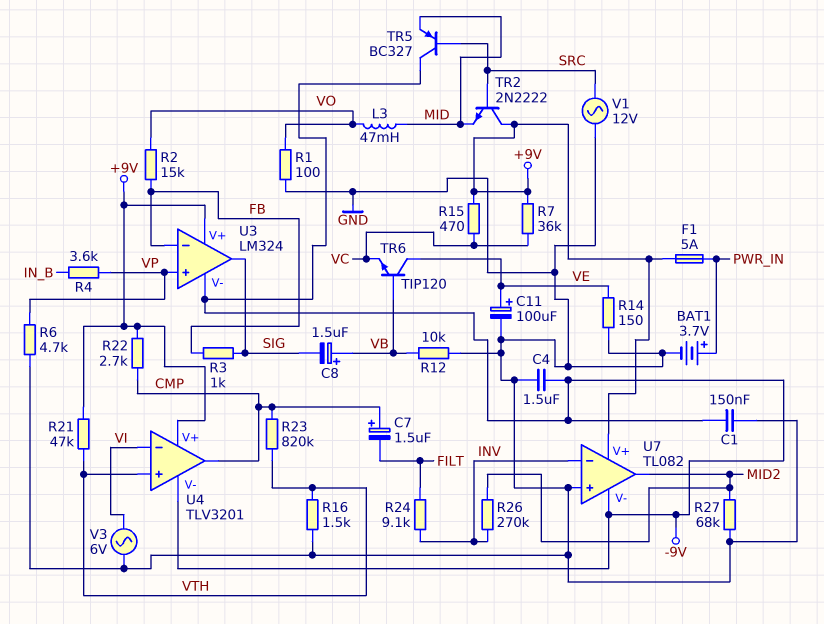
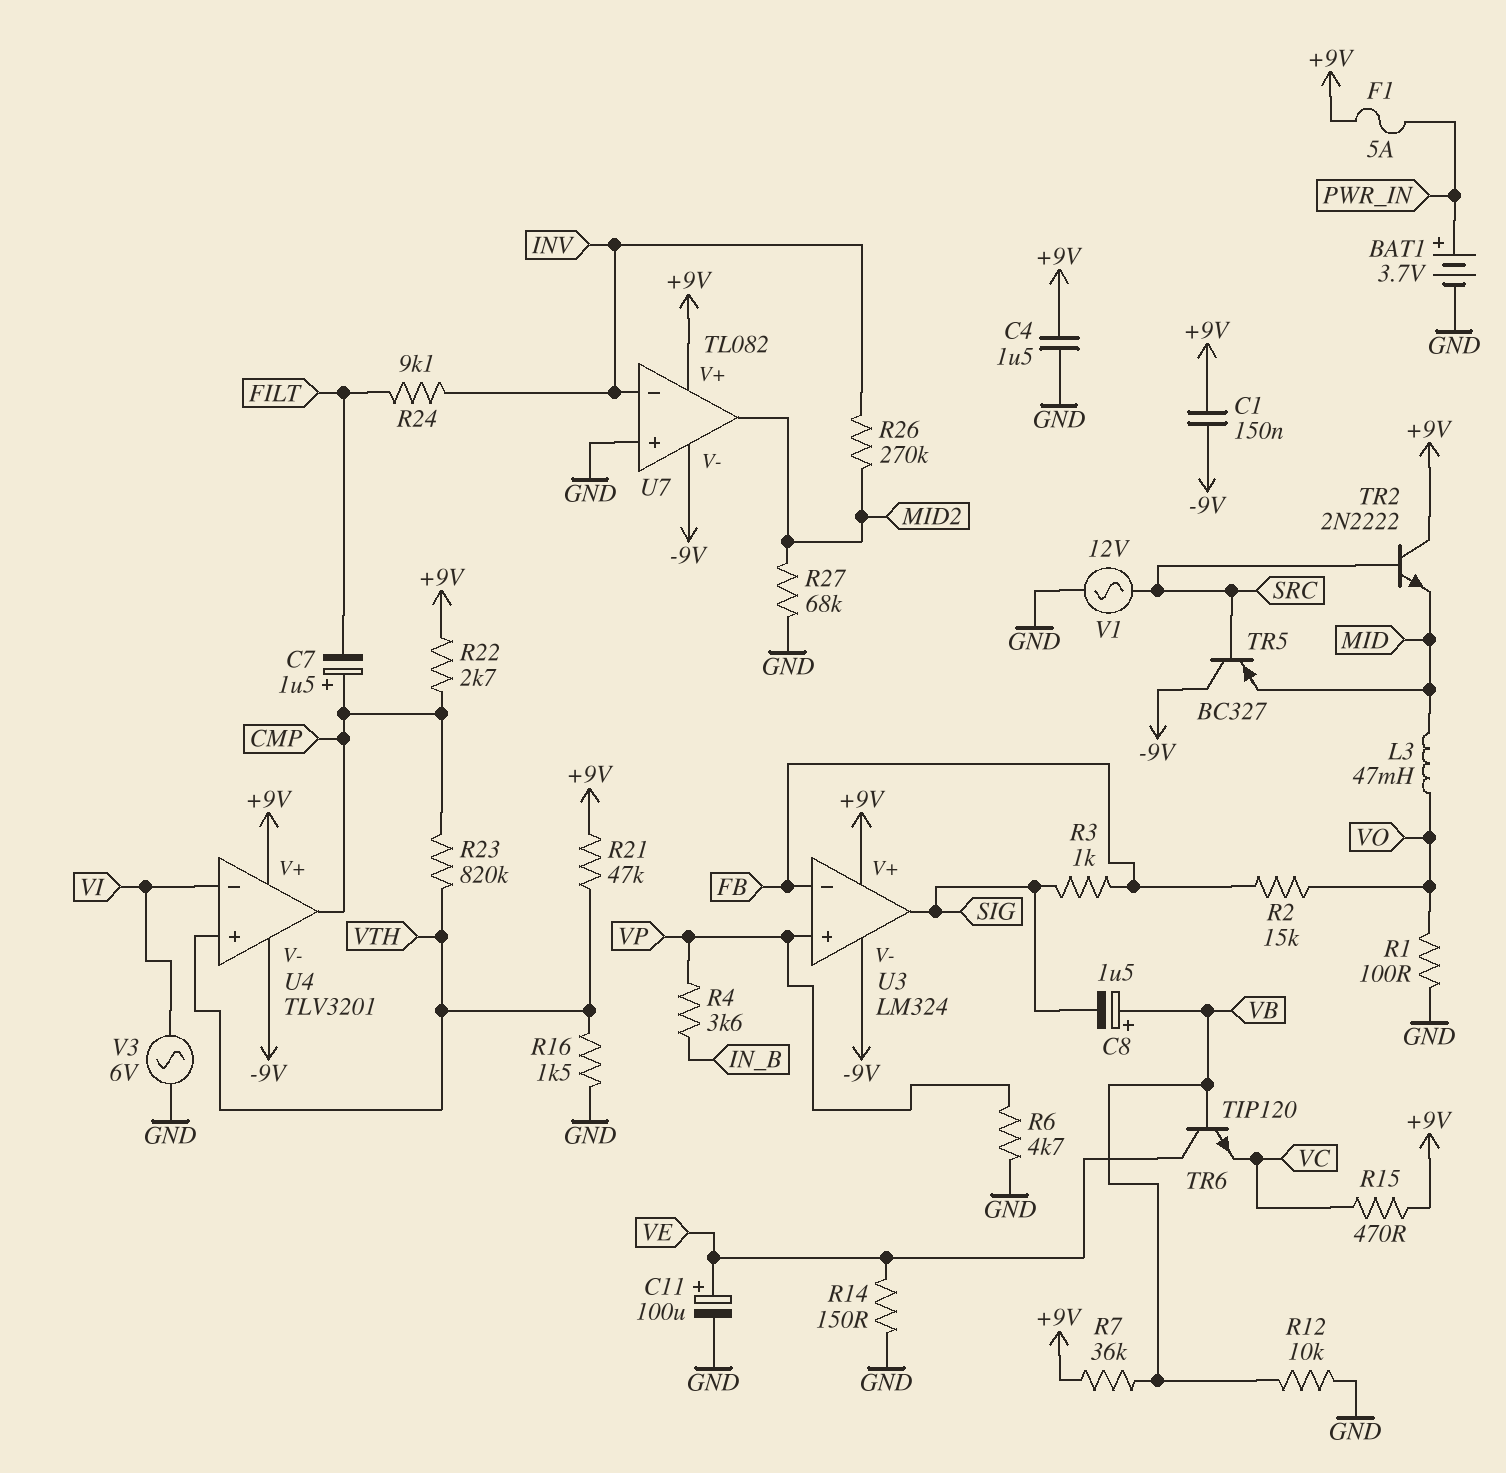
C1: 150nF (-9V, GND) -> 150nF (+9V, -9V)
C4: 1.5uF (-9V, GND) -> 1.5uF (+9V, GND)
R7: 36k (+9V, VC) -> 36k (+9V, VB)

